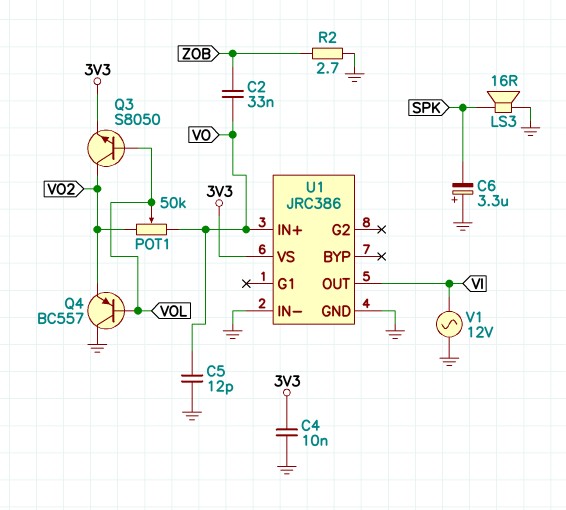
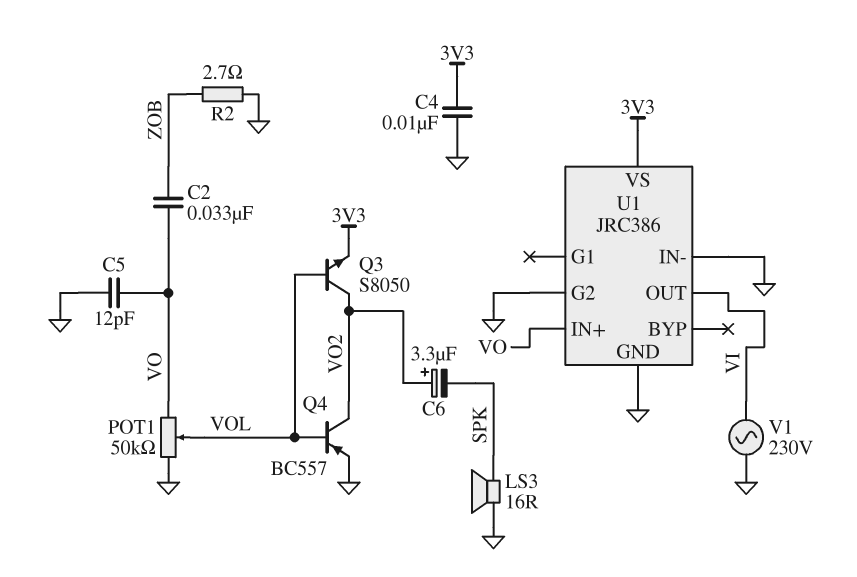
C6: 3.3uF (plus GND, minus SPK) -> 3.3uF (plus VO2, minus SPK)
POT1: 50k (VO, VO2, wiper VOL) -> 50k (GND, VO, wiper VOL)
Q4: PNP BC557 (B VOL, C GND, E VO2) -> PNP BC557 (B VOL, C VO2, E GND)
U1 pin G2: none -> GND
V1: AC 12V (GND, VI) -> AC 230V (GND, VI)

